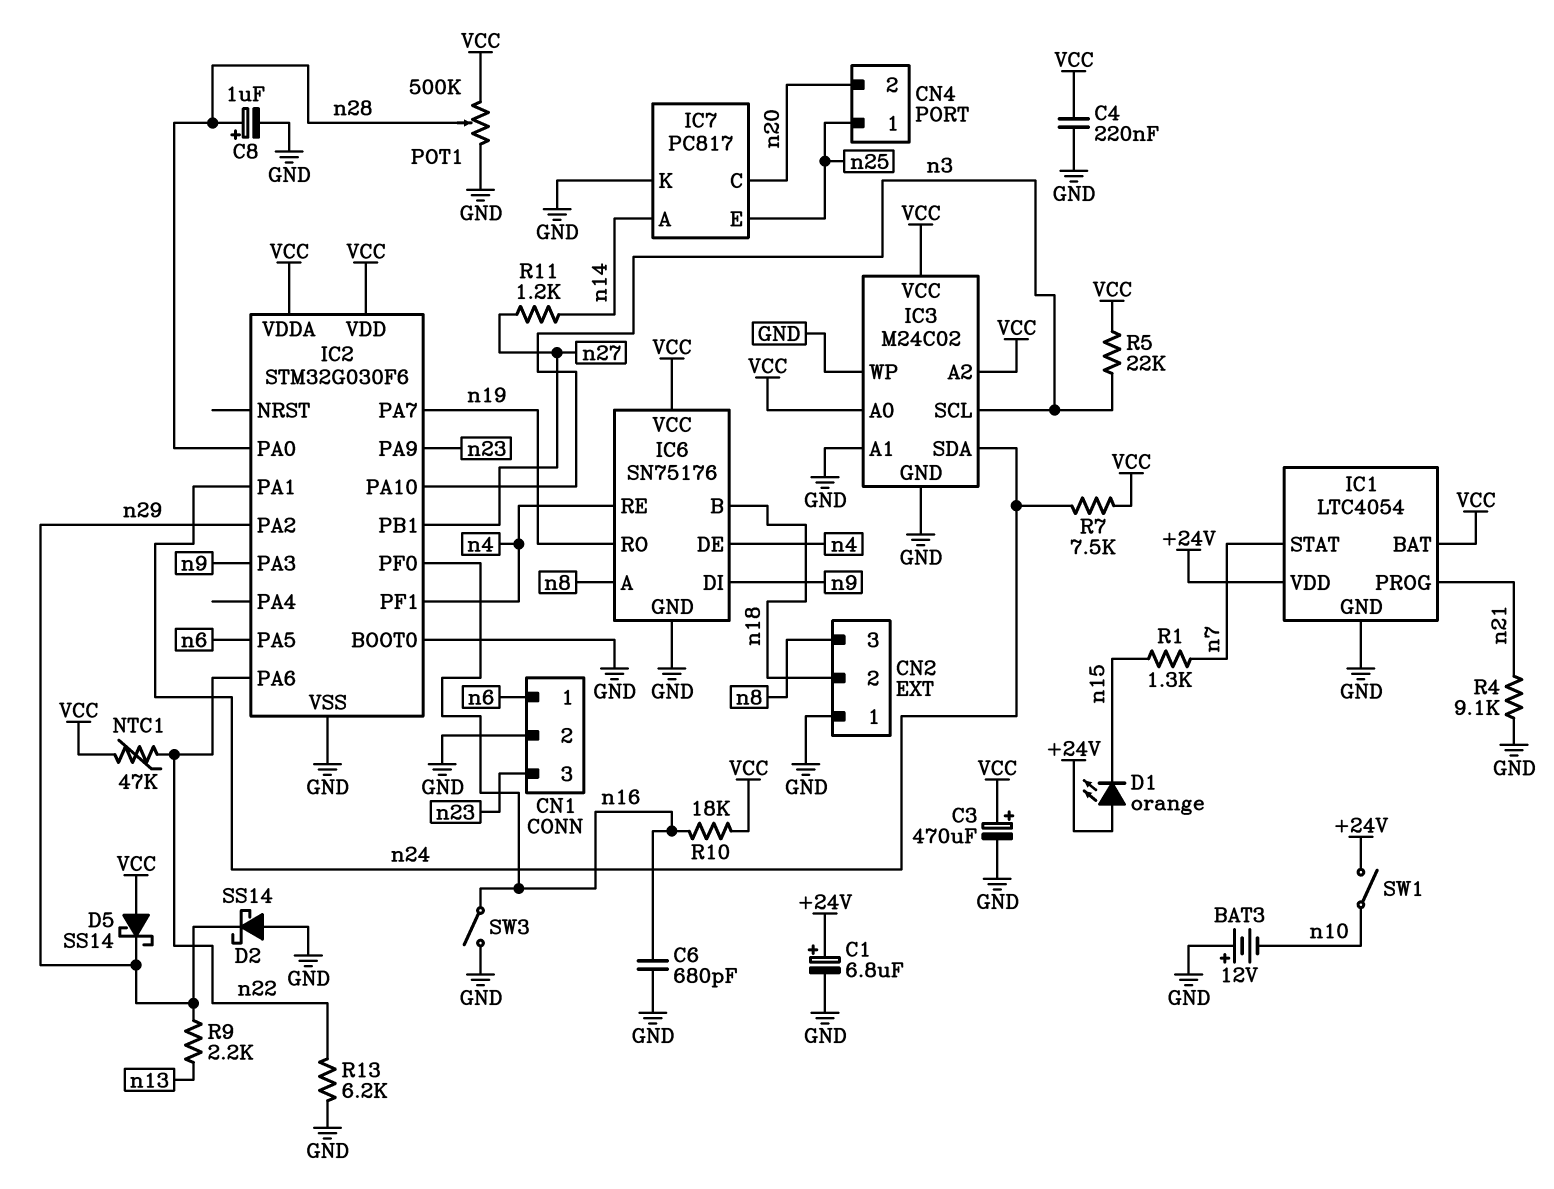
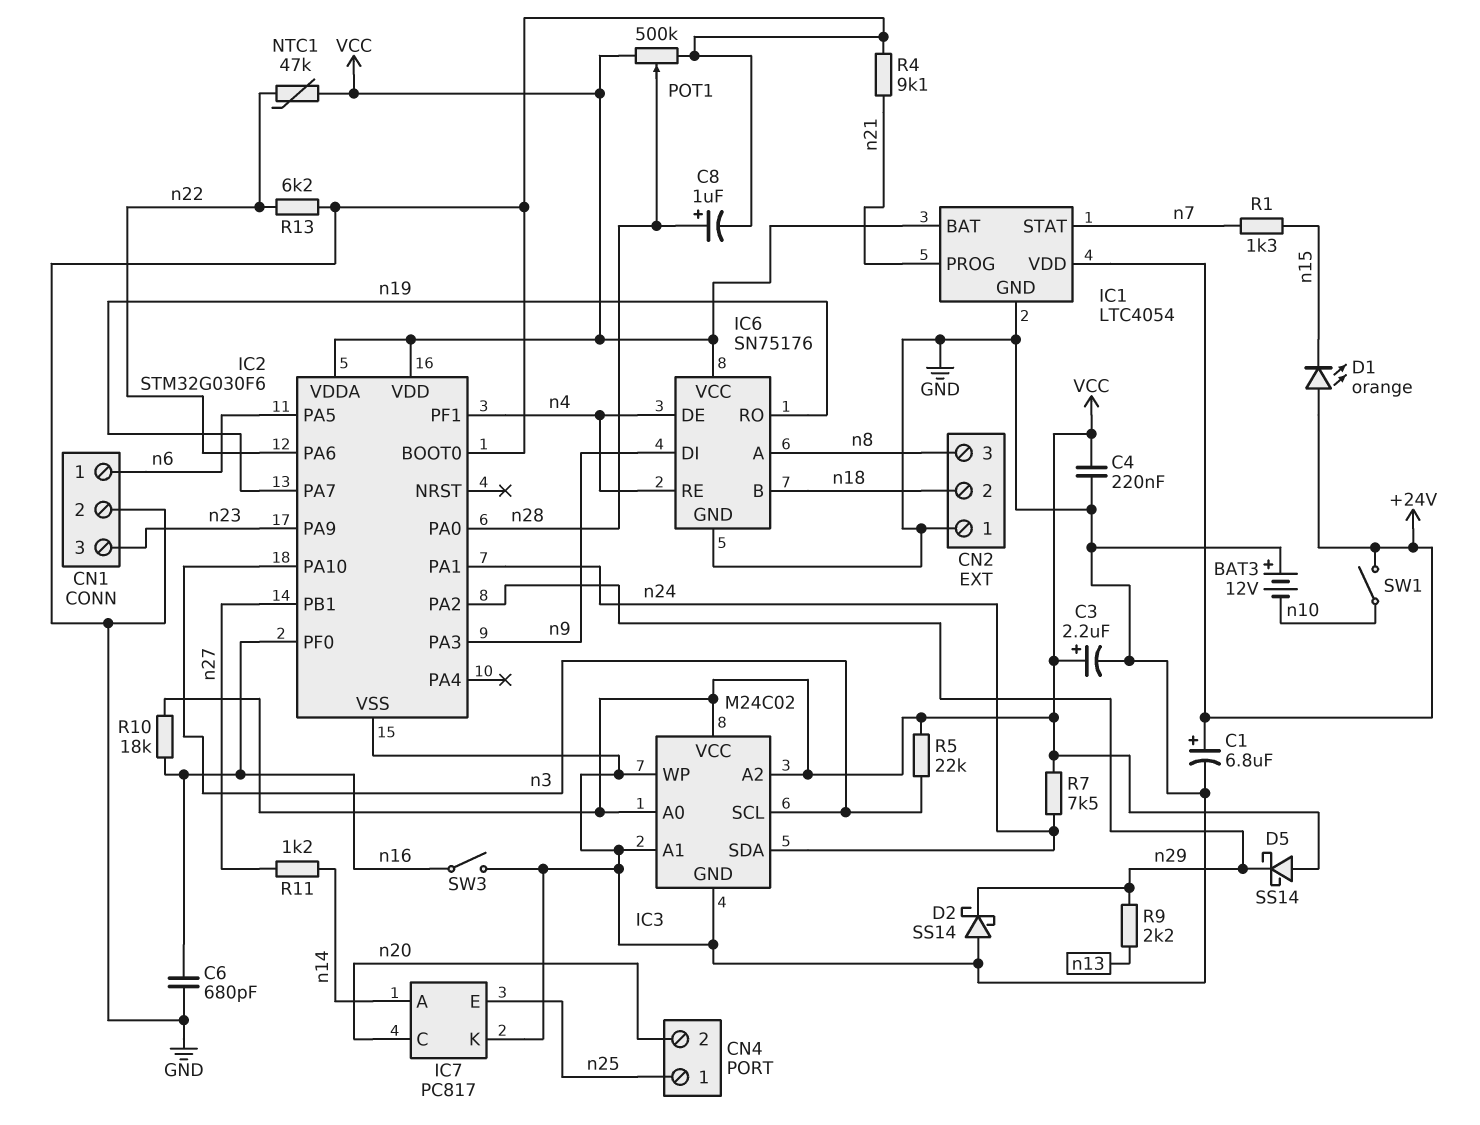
C3: 470uF (plus VCC, minus GND) -> 2.2uF (plus VCC, minus GND)

